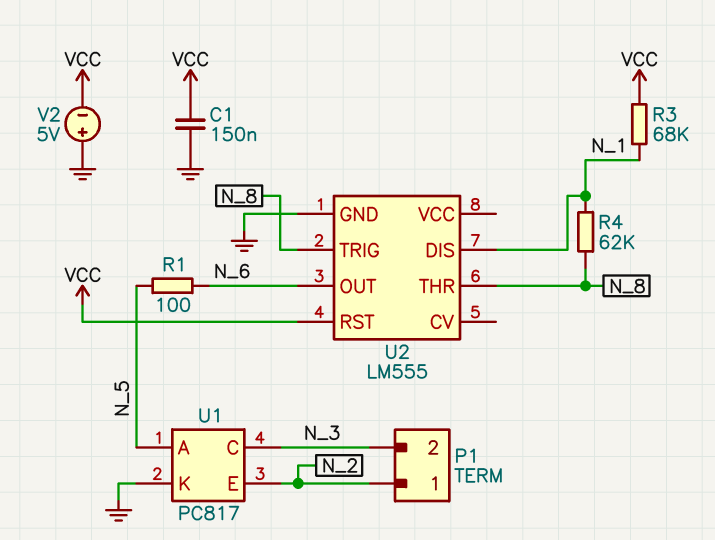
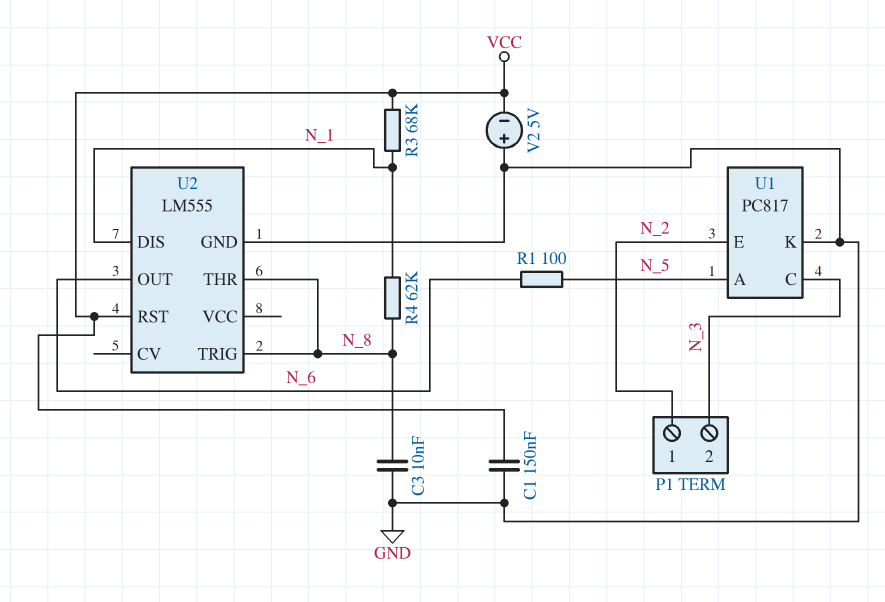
C3: none -> 10nF (GND, N_8)

